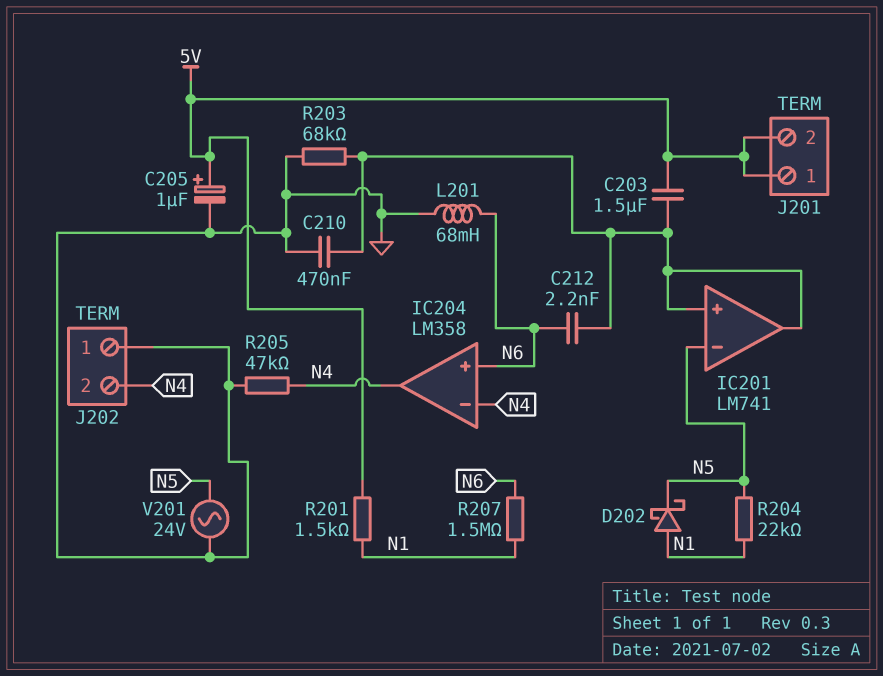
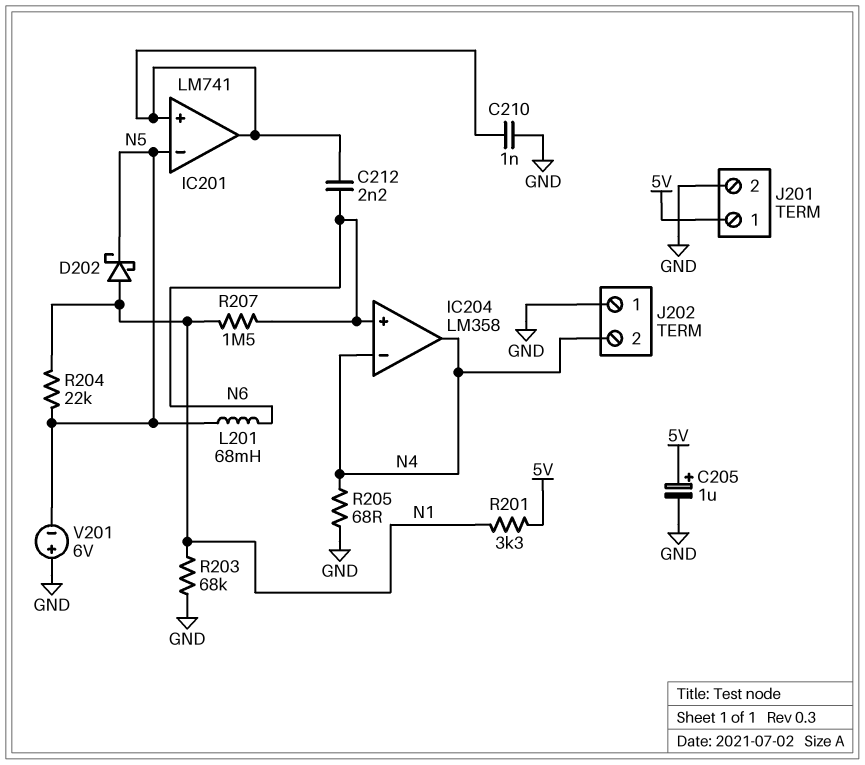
C203: 1.5uF (5V, IC201/in+) -> none
C210: 470nF (GND, IC201/in+) -> 1nF (GND, IC201/in+)
J201 pin 2: 5V -> GND
L201: 68mH (GND, N6) -> 68mH (N5, N6)
R201: 1.5k (5V, N1) -> 3.3k (5V, N1)
R203: 68k (GND, IC201/in+) -> 68k (GND, N1)
R205: 47k (GND, N4) -> 68 (GND, N4)
V201: AC 24V (GND, N5) -> 6V (plus GND, minus N5)

